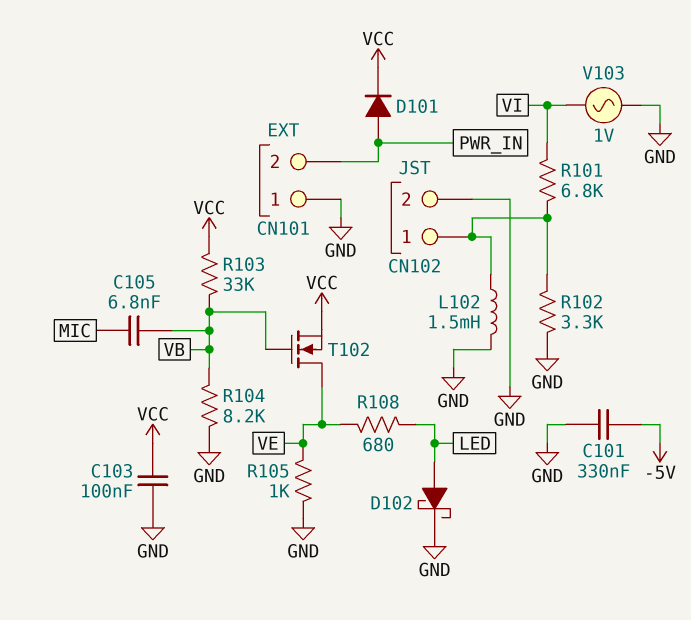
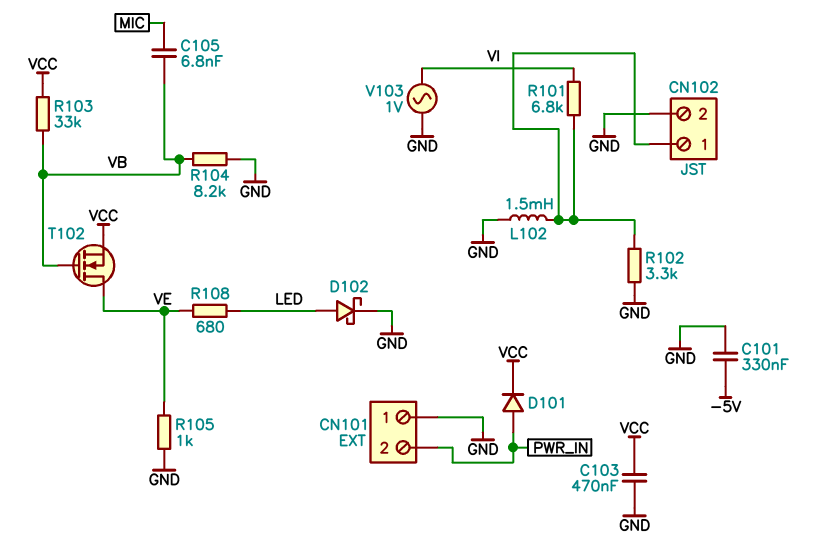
C103: 100nF (GND, VCC) -> 470nF (GND, VCC)

